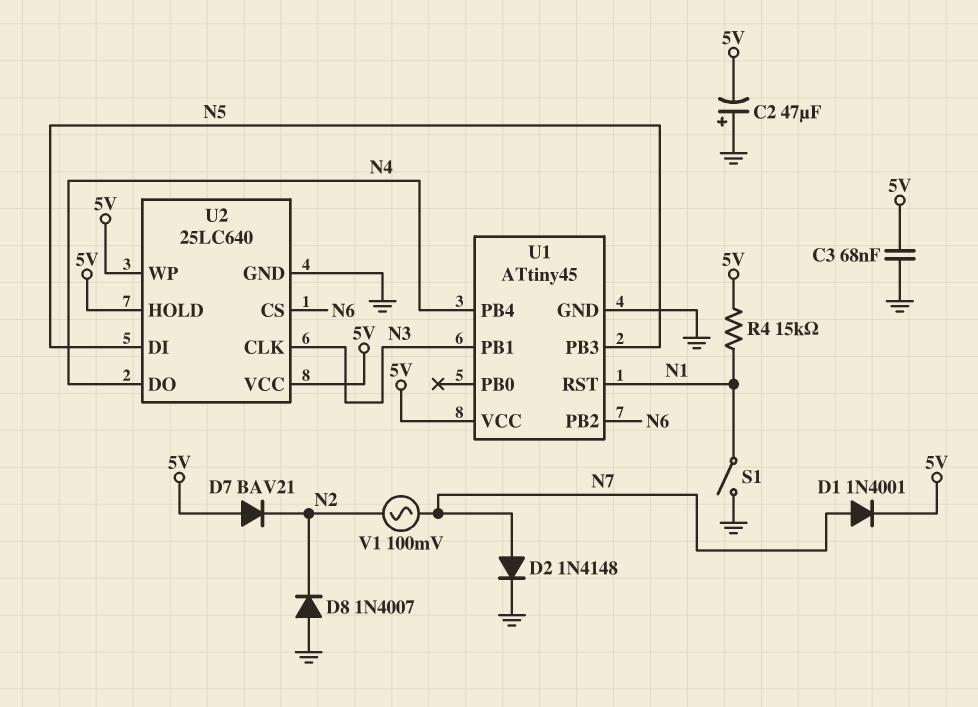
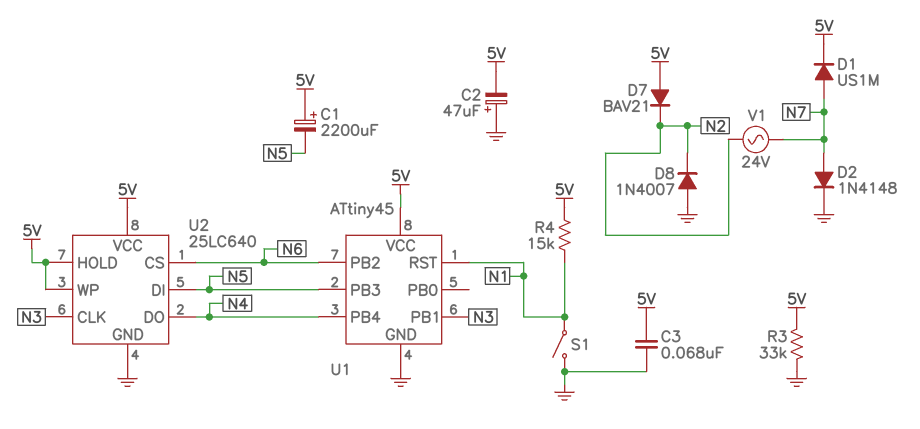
C1: none -> 2200uF (plus 5V, minus N5)
D1: diode 1N4001 (A N7, K 5V) -> diode US1M (A N7, K 5V)
R3: none -> 33k (5V, GND)
V1: AC 100mV (N2, N7) -> AC 24V (N2, N7)

